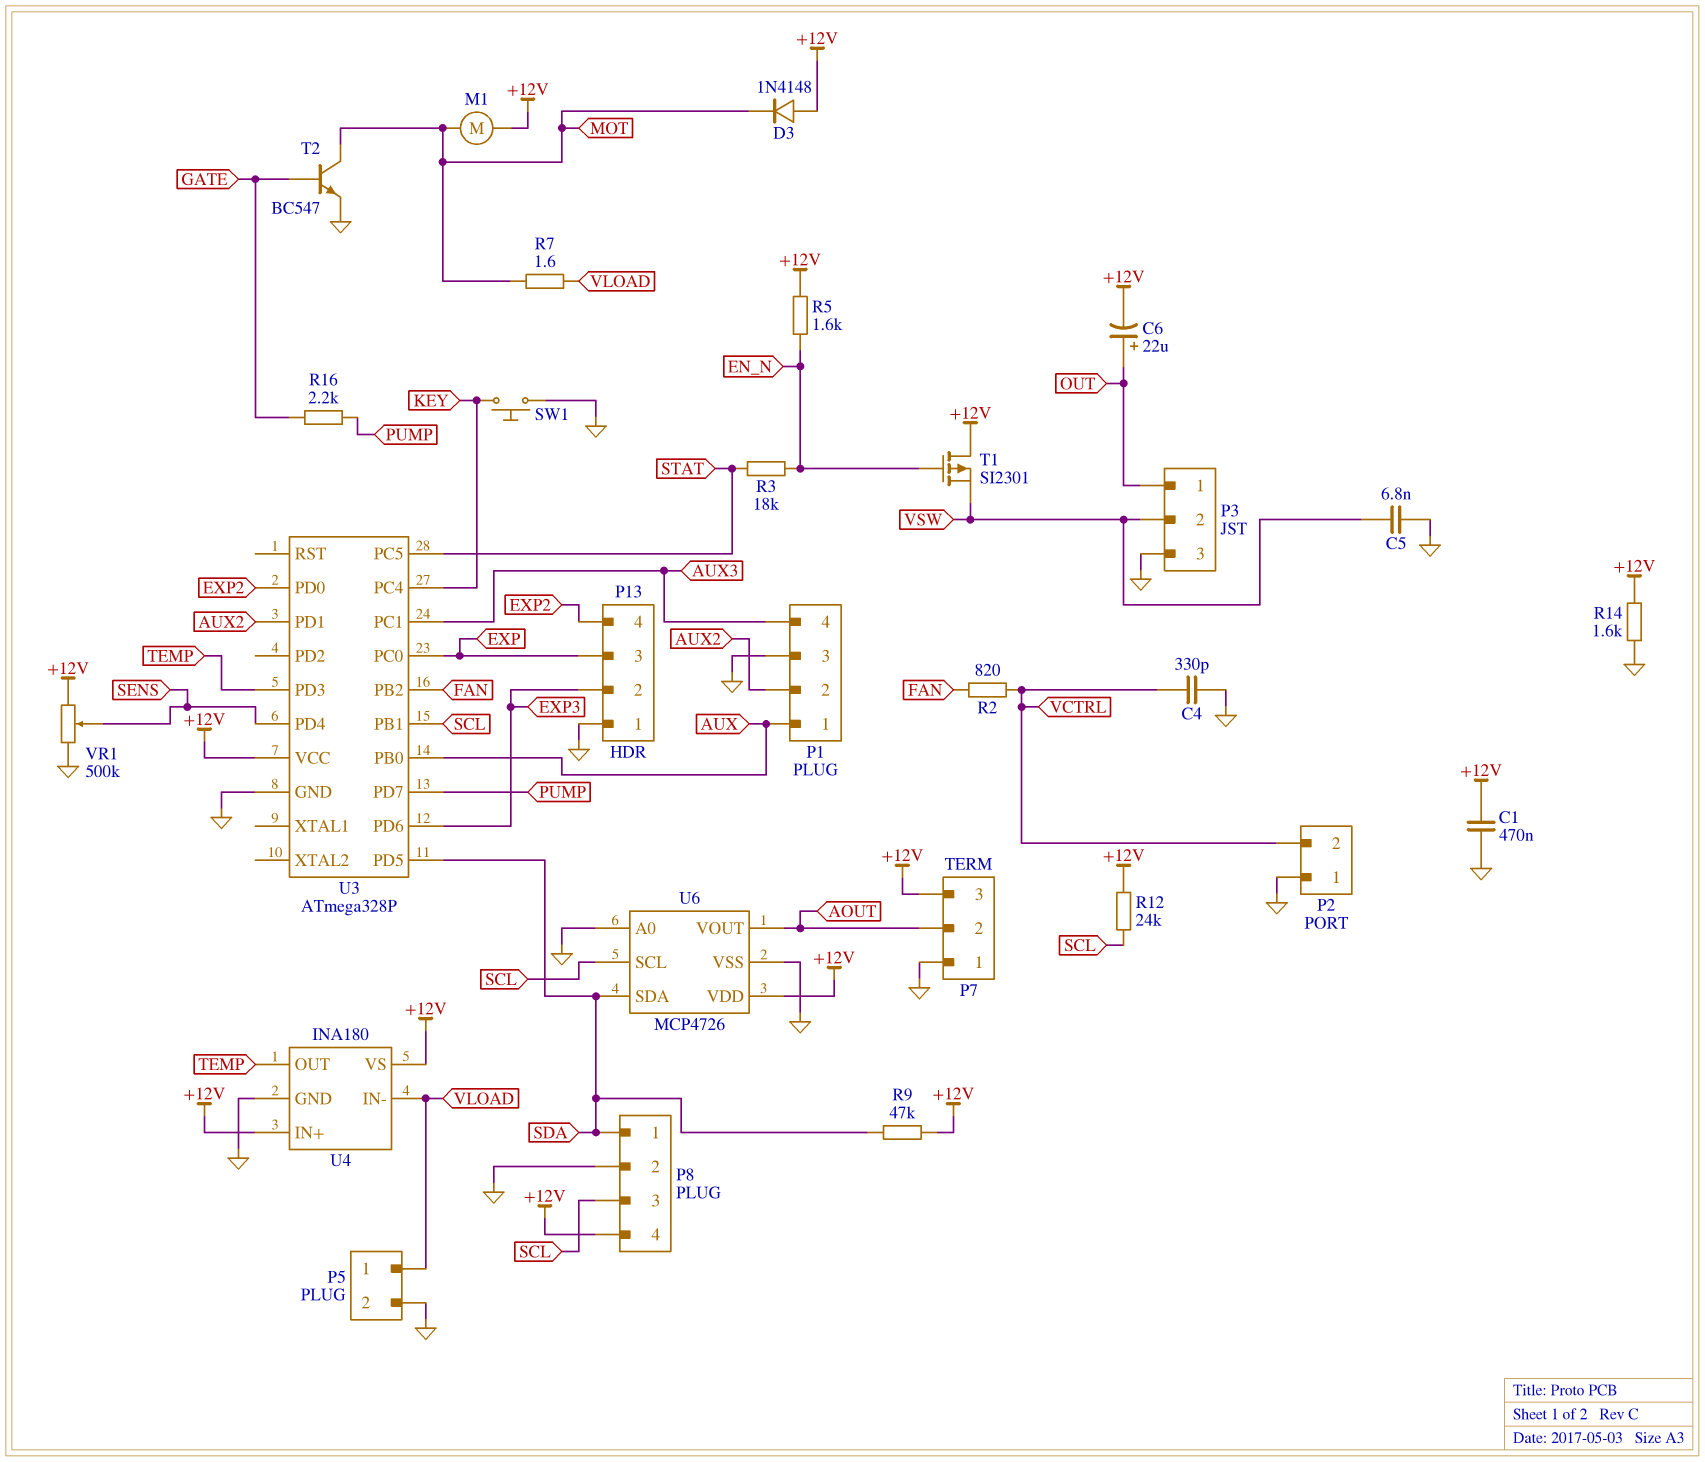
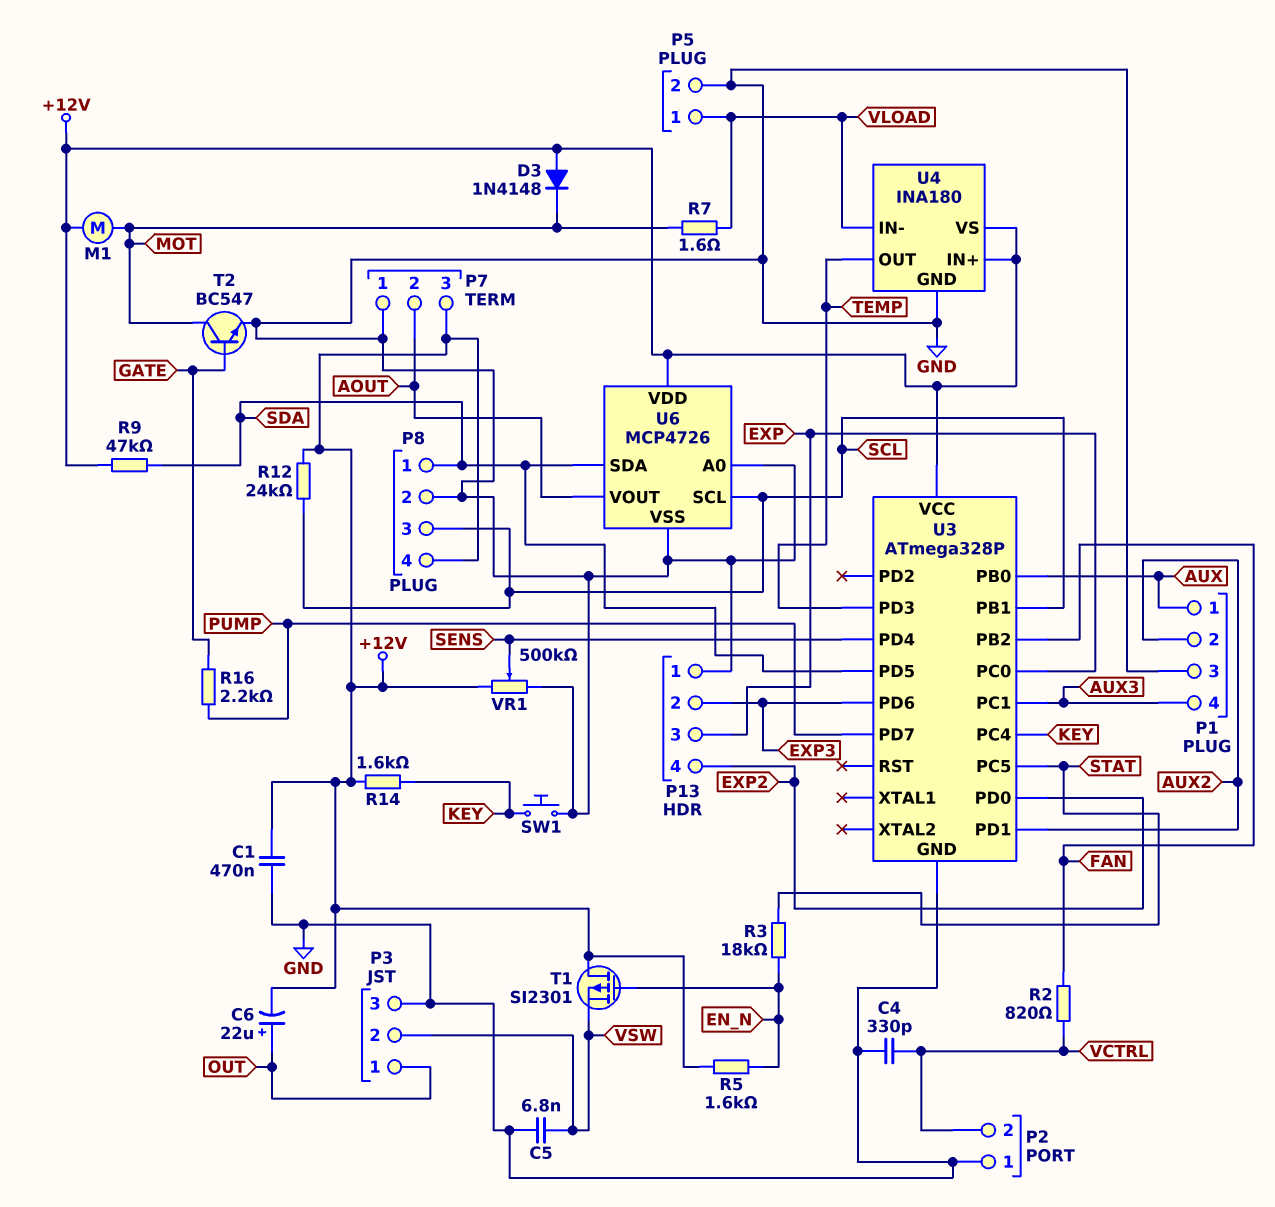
R14: 1.6k (+12V, GND) -> 1.6k (+12V, KEY)

